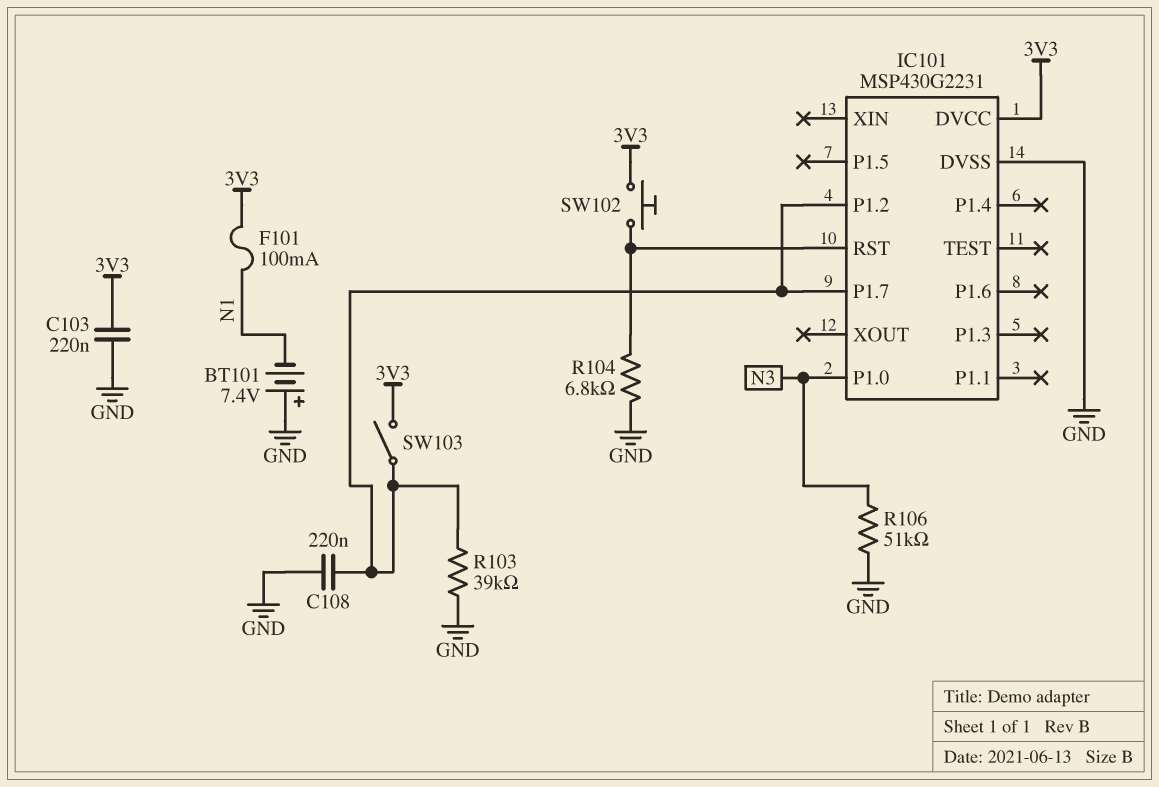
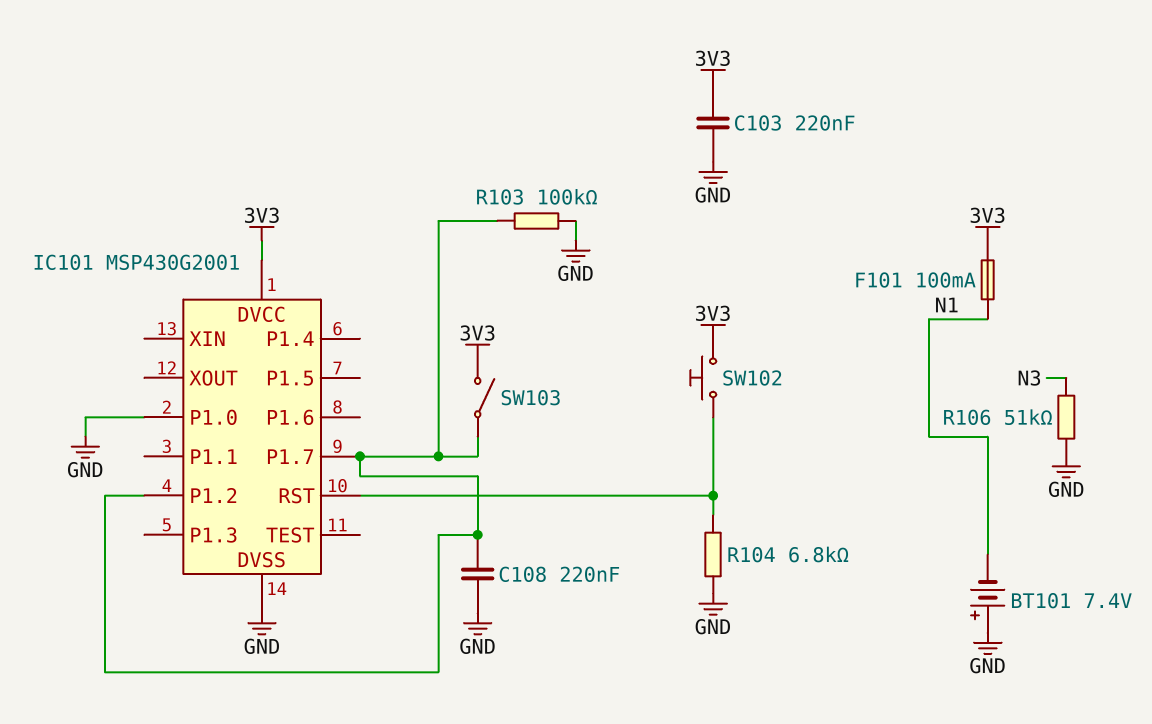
IC101: MSP430G2231 -> MSP430G2001
IC101 pin P1.0: N3 -> GND
R103: 39k (GND, IC101/P1.2) -> 100k (GND, IC101/P1.2)

